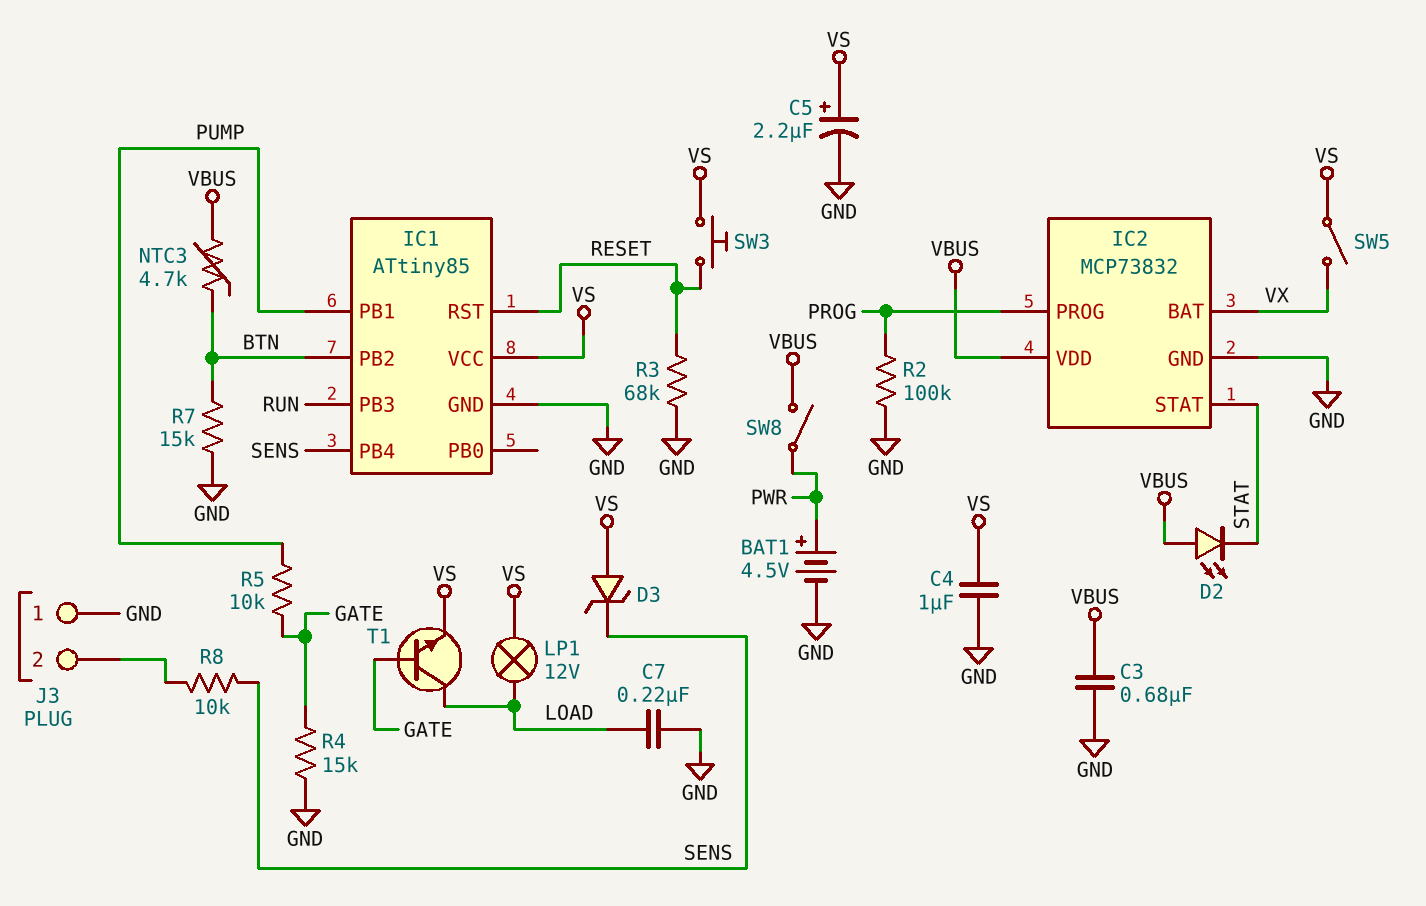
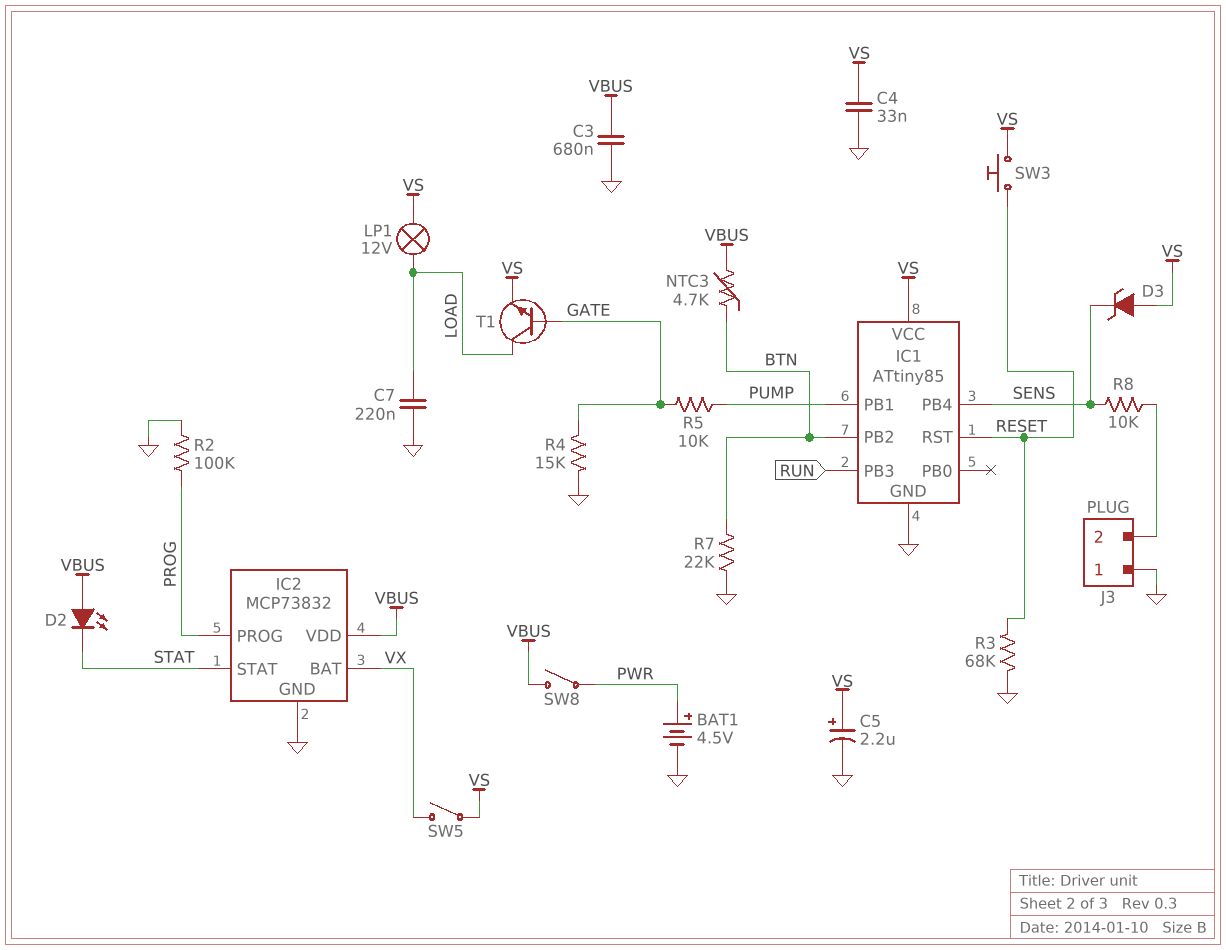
C4: 1uF (GND, VS) -> 33nF (GND, VS)
R7: 15k (BTN, GND) -> 22k (BTN, GND)

